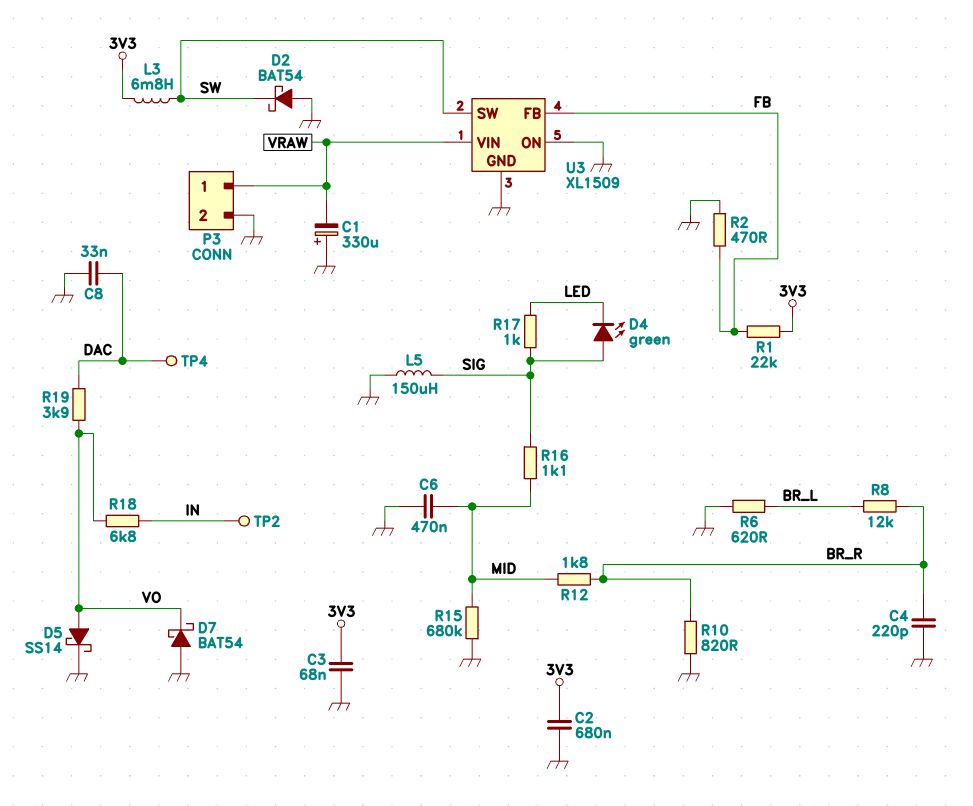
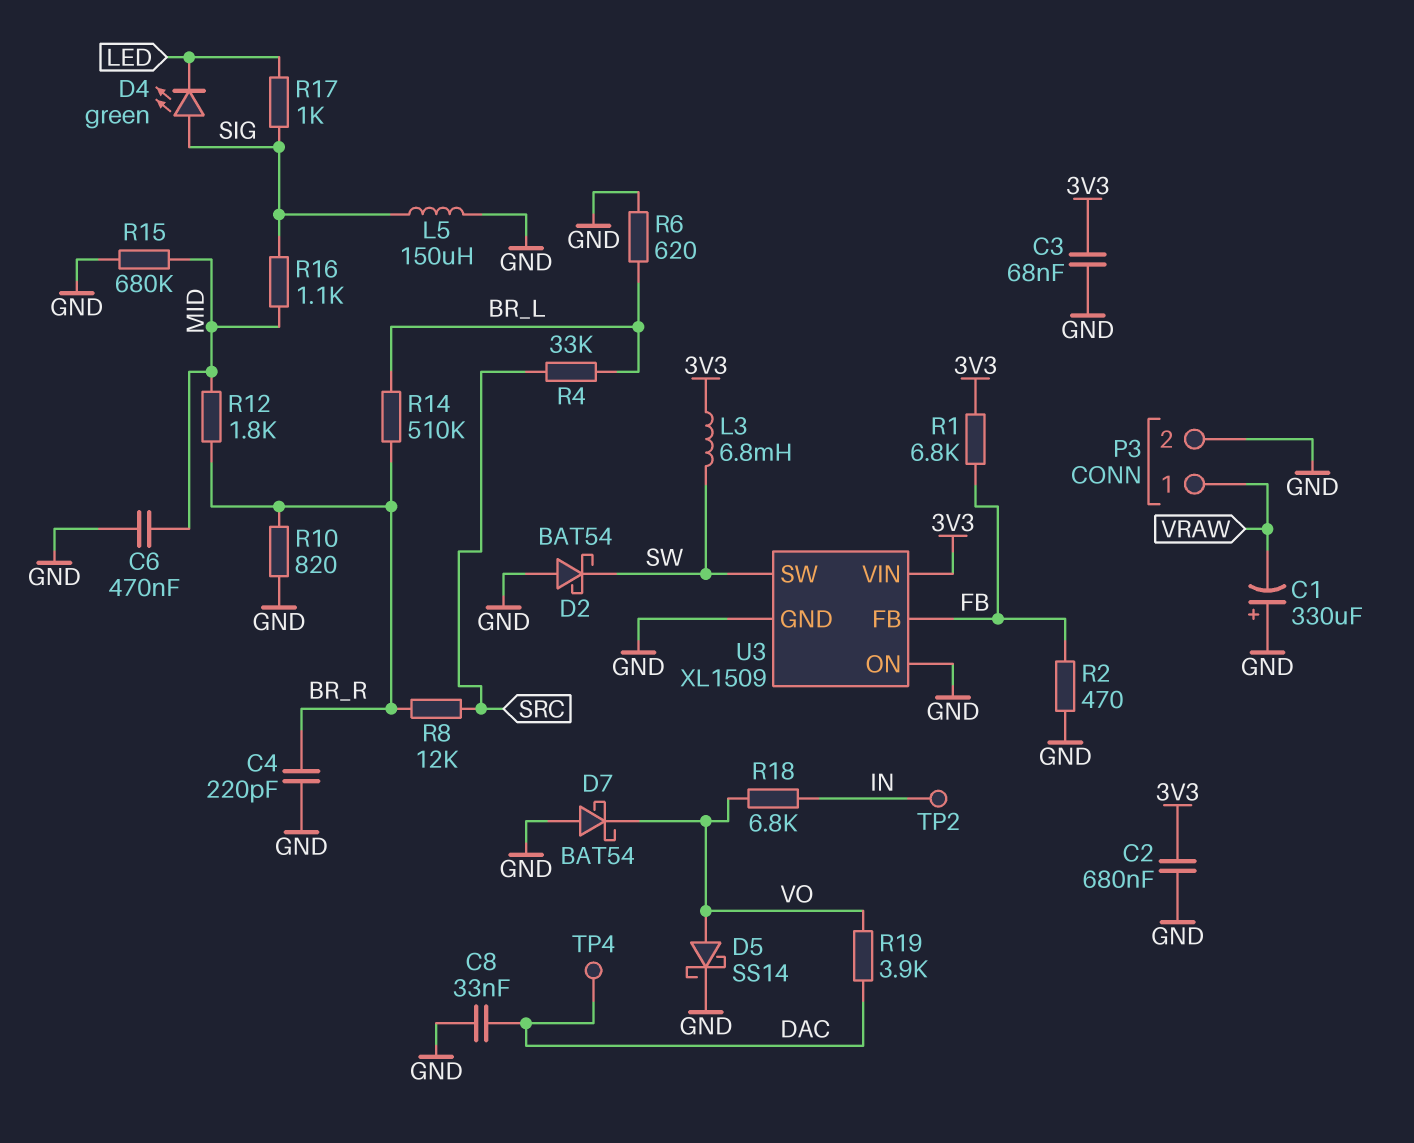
R1: 22k (3V3, FB) -> 6.8k (3V3, FB)
R4: none -> 33k (BR_L, SRC)
R8: 12k (BR_L, BR_R) -> 12k (BR_R, SRC)
R14: none -> 510k (BR_L, BR_R)
U3 pin VIN: VRAW -> 3V3

